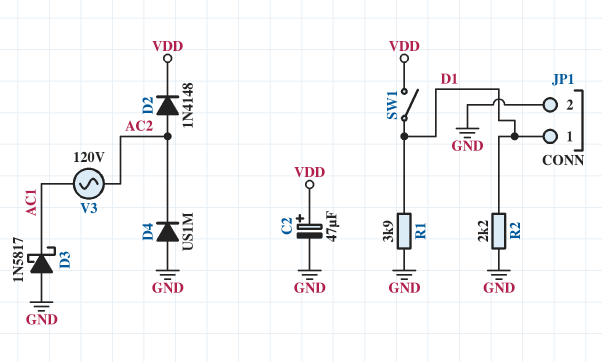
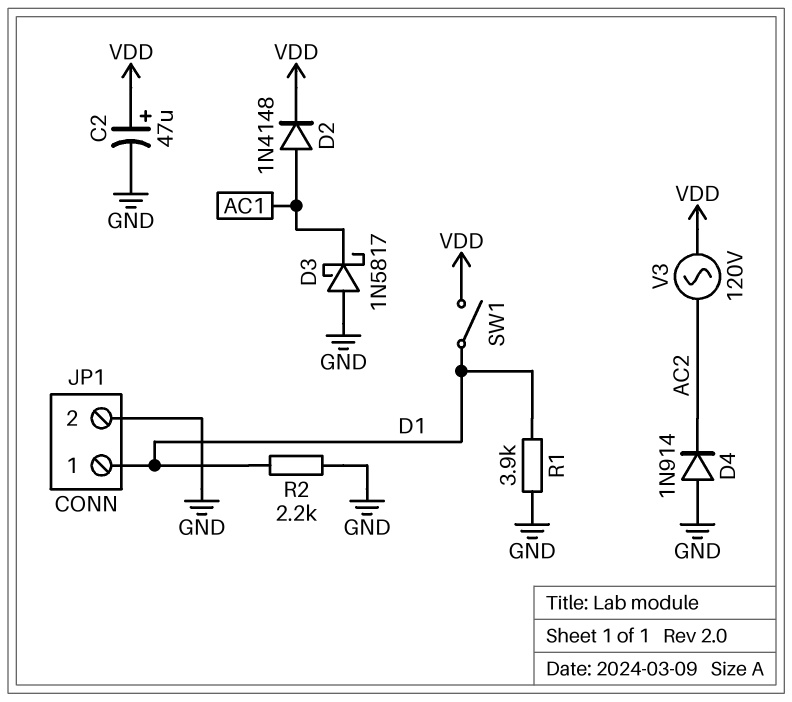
D2: diode 1N4148 (A AC2, K VDD) -> diode 1N4148 (A AC1, K VDD)
D4: diode US1M (A GND, K AC2) -> diode 1N914 (A GND, K AC2)
V3: AC 120V (AC1, AC2) -> AC 120V (AC2, VDD)

